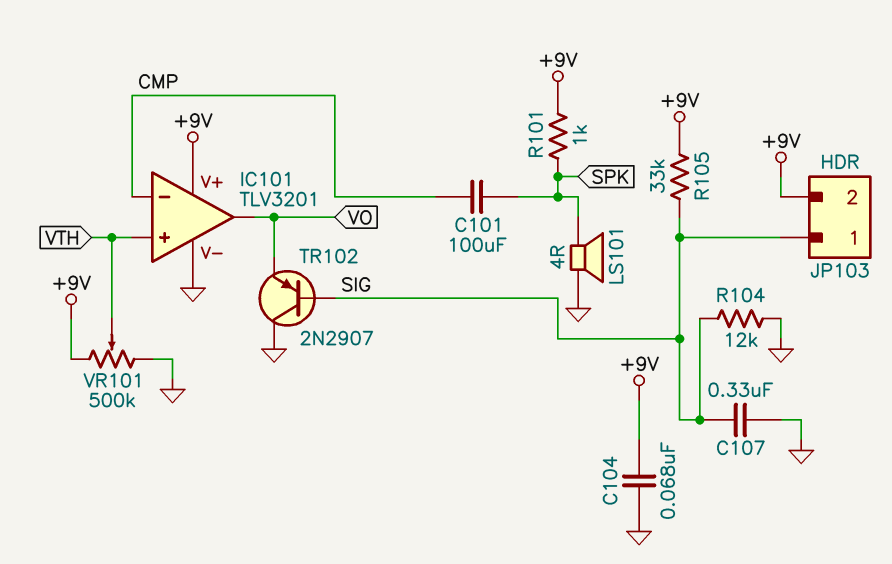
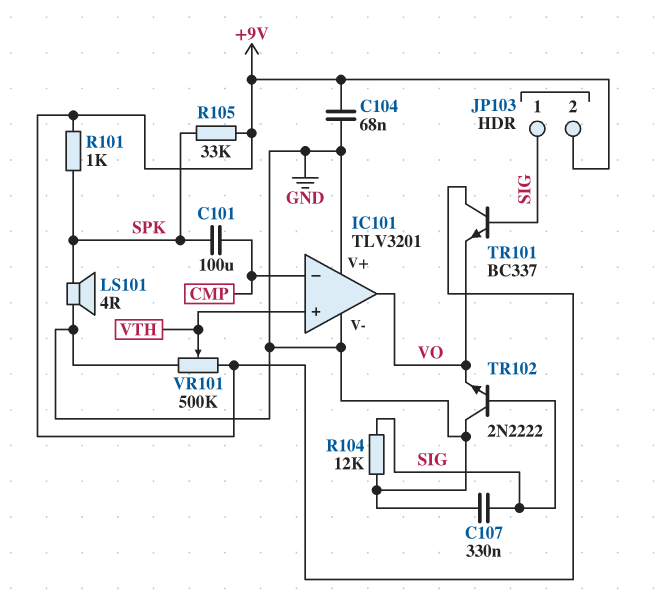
IC101 pin V+: +9V -> GND
R105: 33k (+9V, SIG) -> 33k (+9V, SPK)
TR101: none -> NPN BC337 (B SIG, C +9V, E VO)
TR102: PNP 2N2907 (B SIG, C GND, E VO) -> NPN 2N2222 (B SIG, C GND, E VO)

